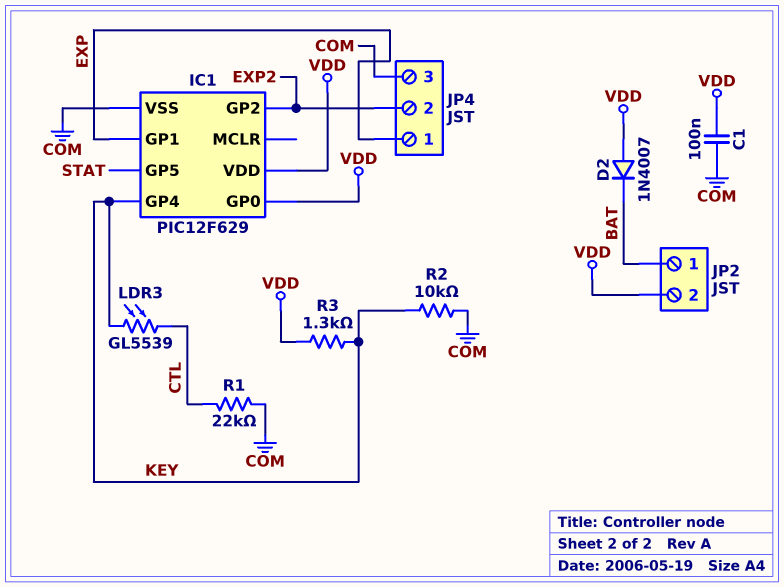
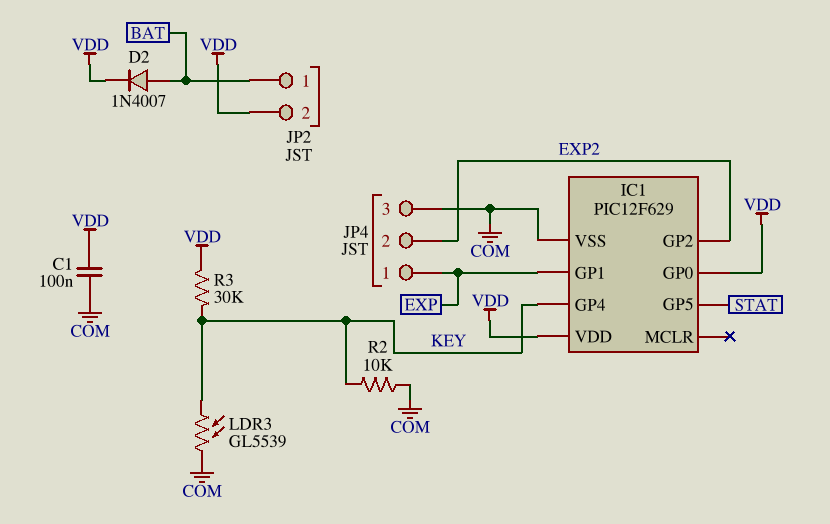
D2: diode 1N4007 (A VDD, K BAT) -> diode 1N4007 (A BAT, K VDD)
LDR3: GL5539 (CTL, KEY) -> GL5539 (COM, KEY)
R1: 22k (COM, CTL) -> none
R3: 1.3k (KEY, VDD) -> 30k (KEY, VDD)

